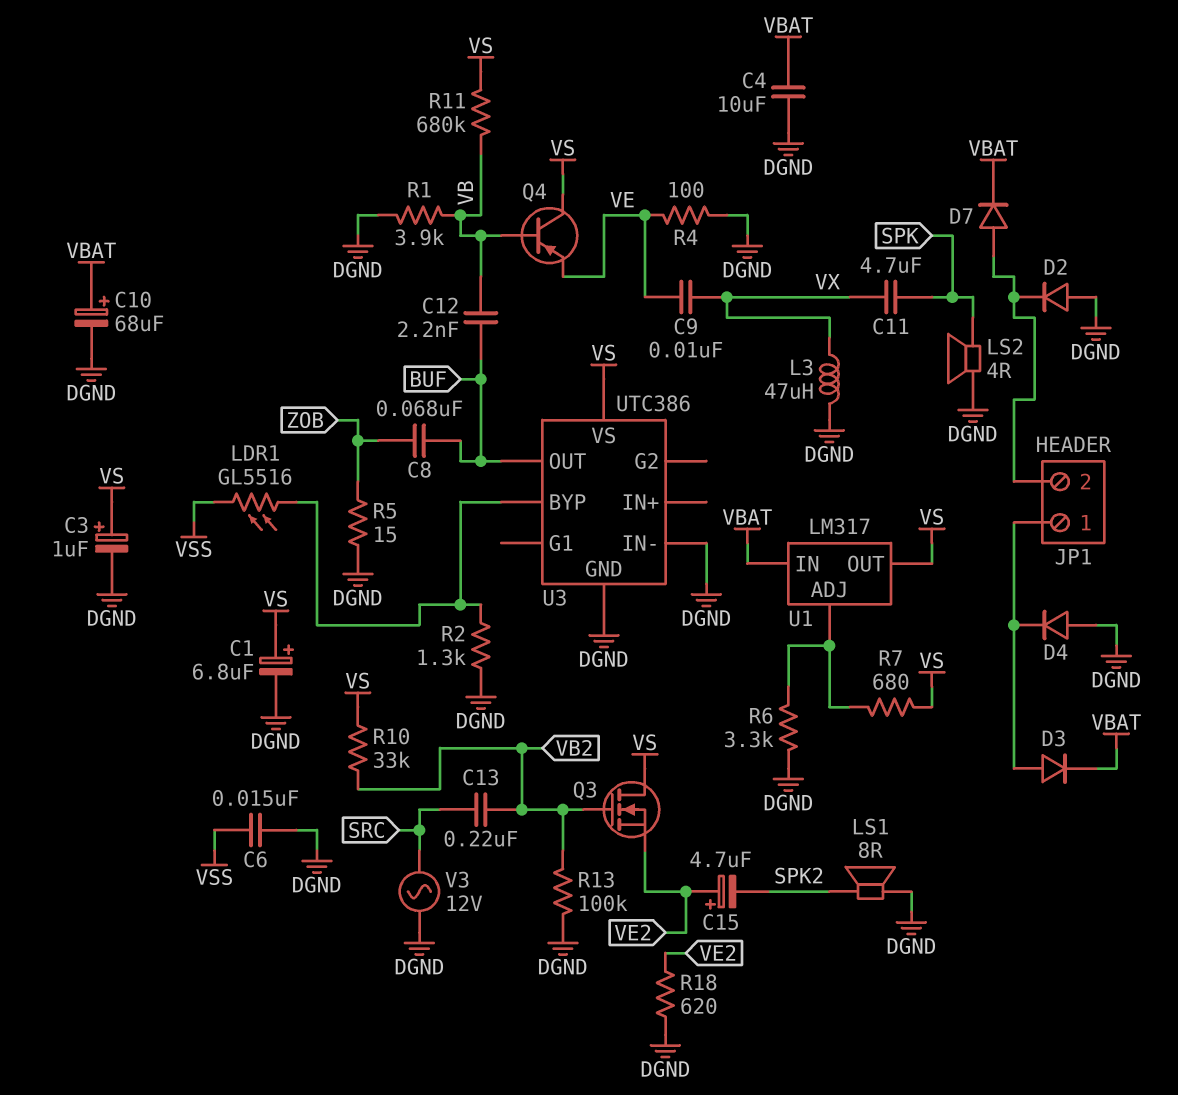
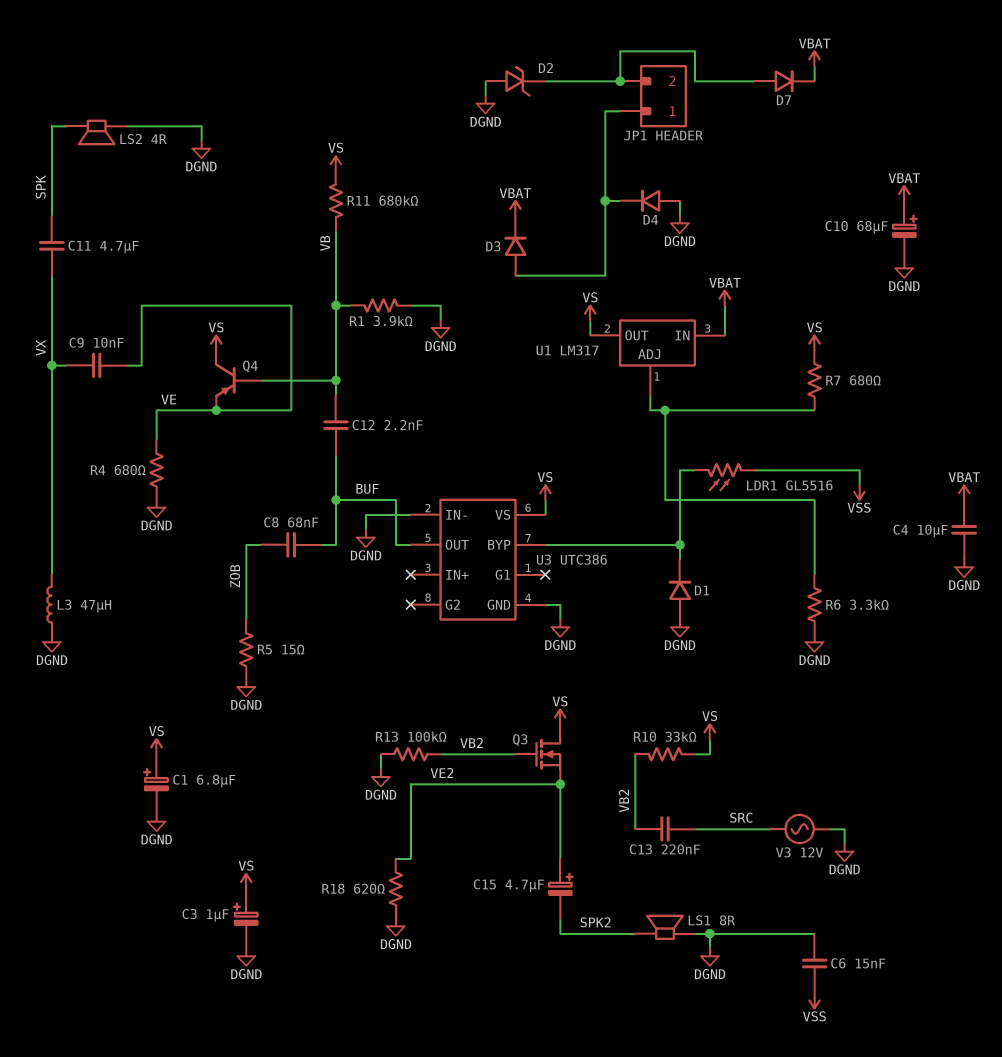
D1: none -> diode (A DGND, K U3/BYP)
D2: diode (A DGND, K JP1/2) -> zener (A DGND, K JP1/2)
R2: 1.3k (DGND, U3/BYP) -> none
R4: 100 (DGND, VE) -> 680 (DGND, VE)

